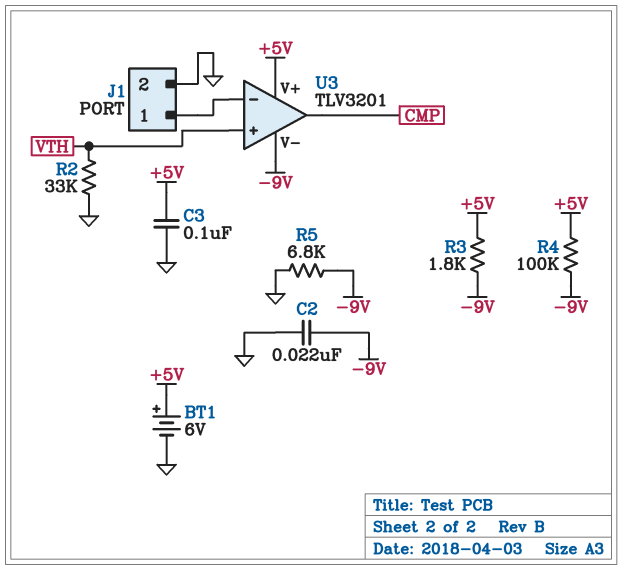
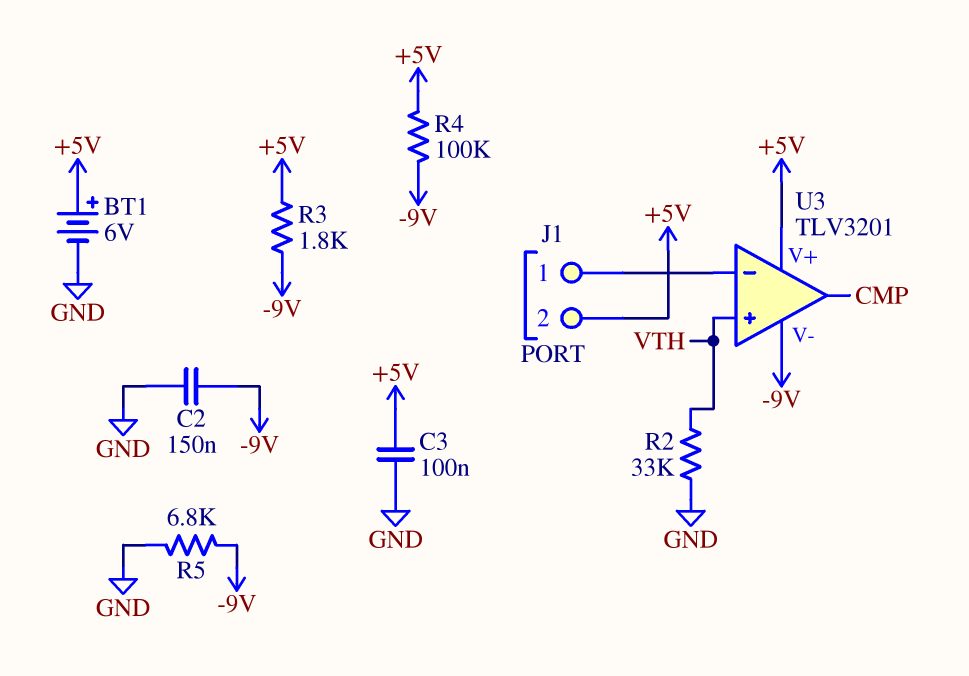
C2: 22nF (-9V, GND) -> 150nF (-9V, GND)
J1 pin 2: GND -> +5V

